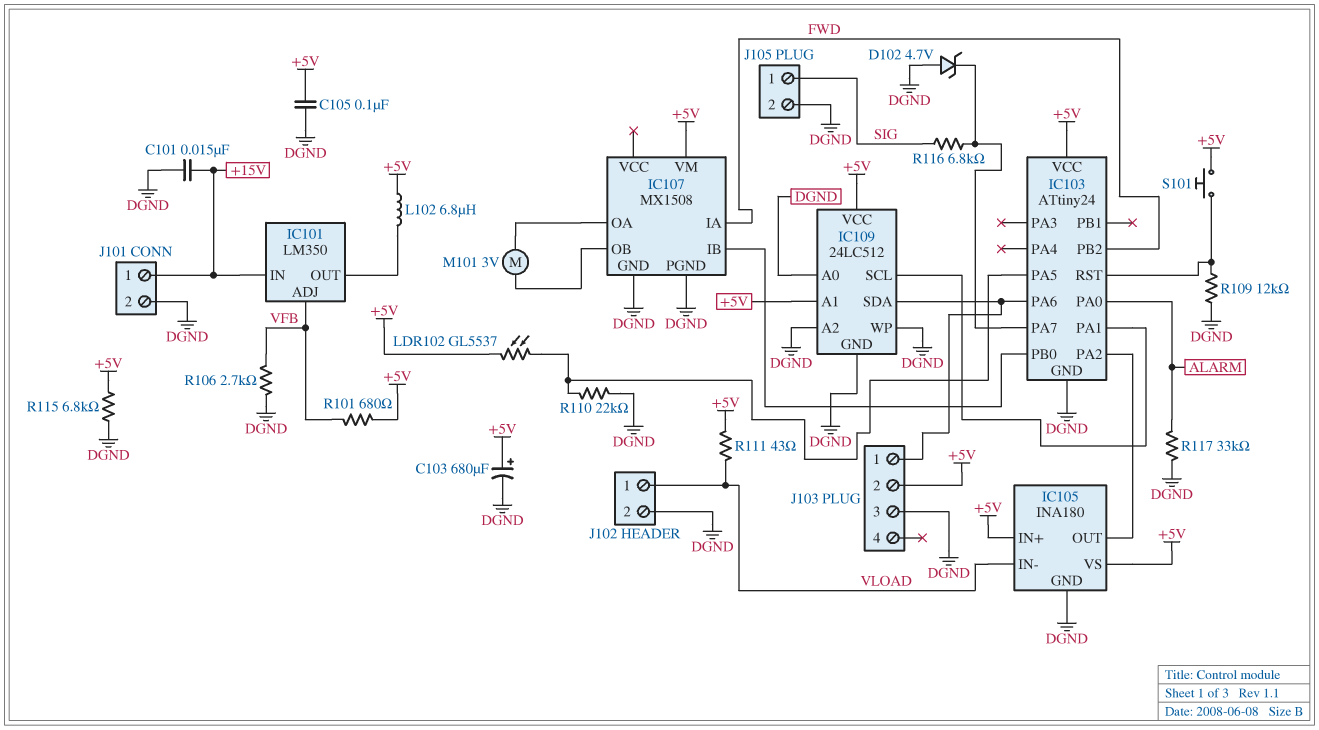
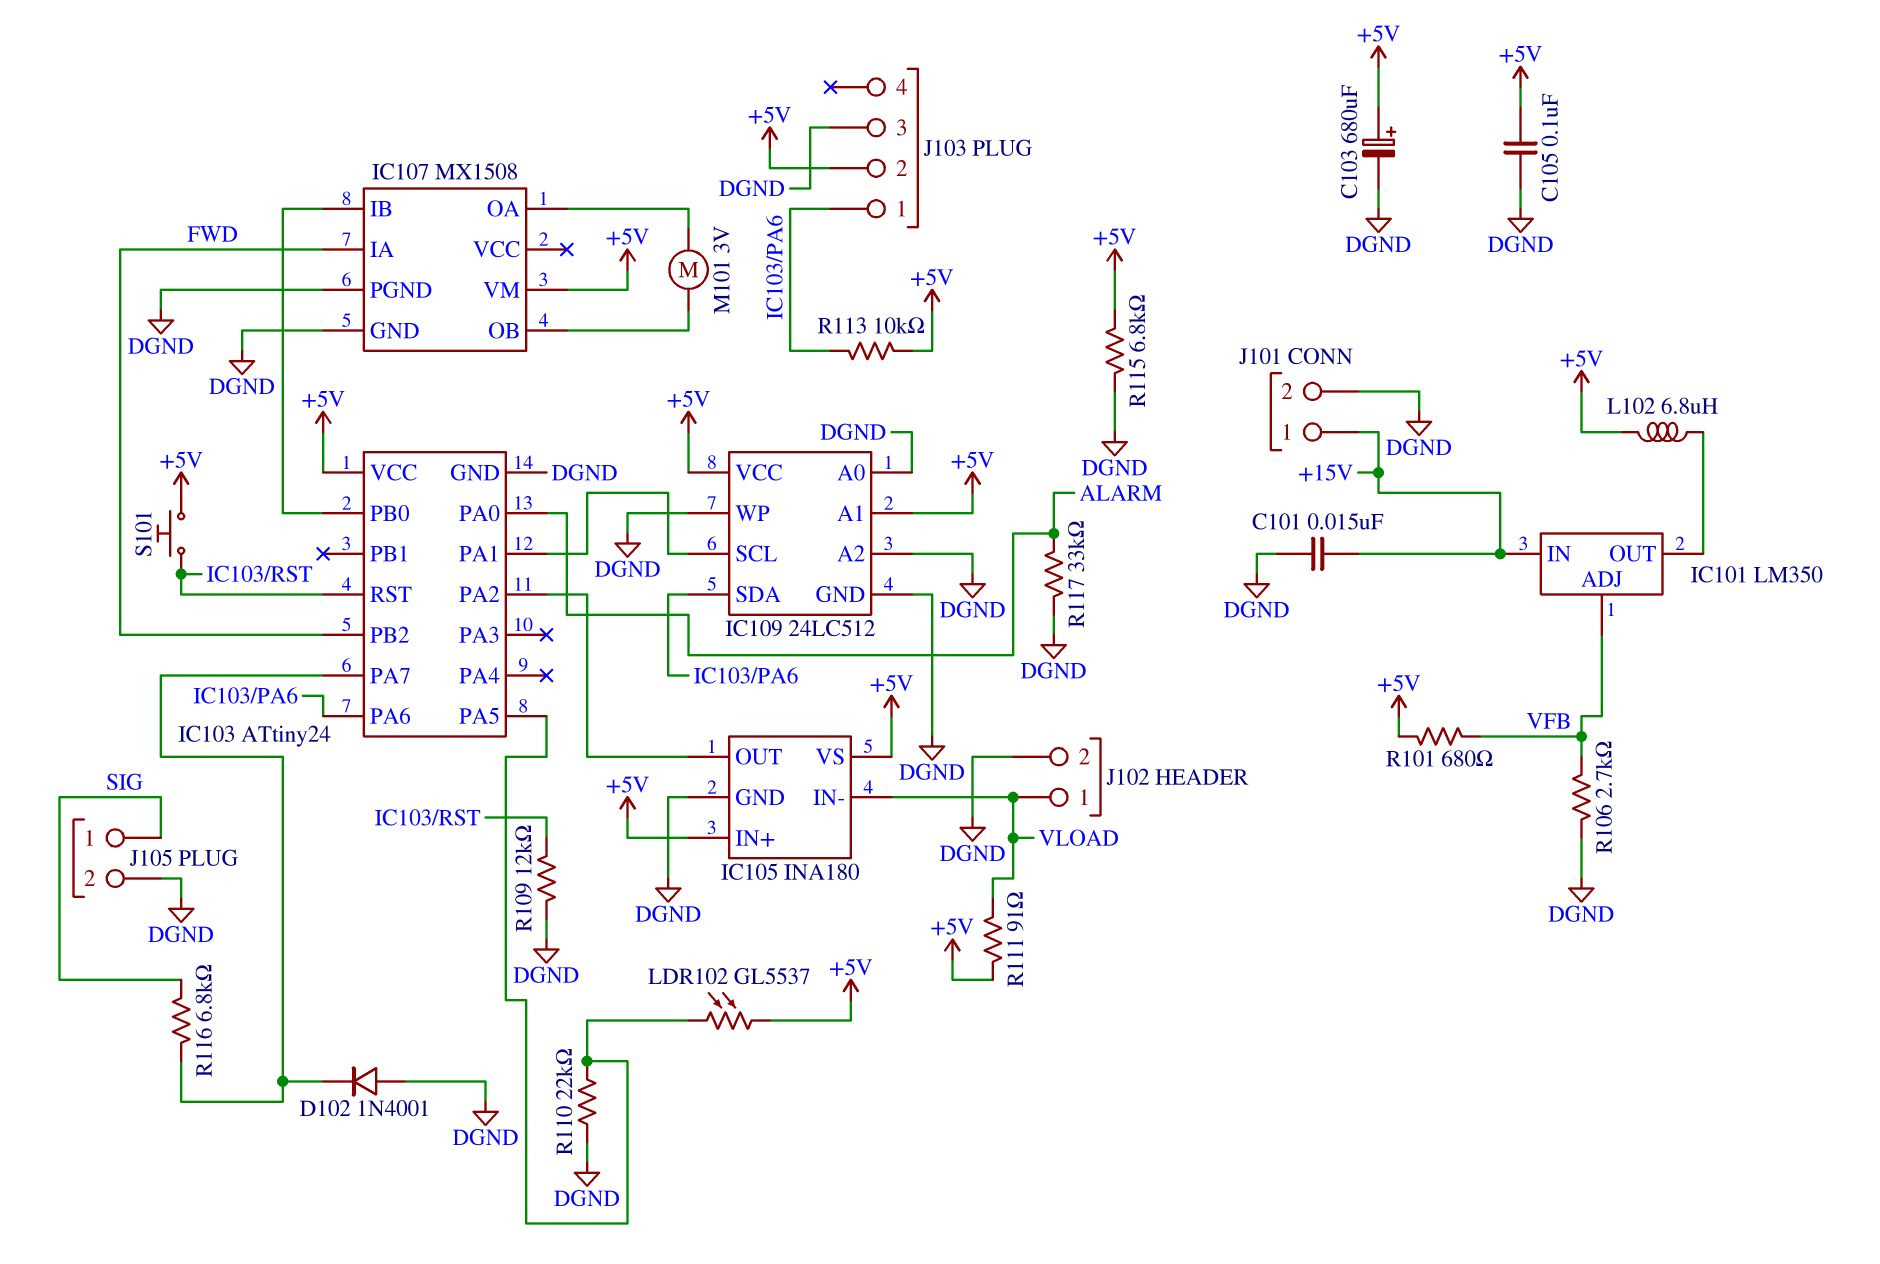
D102: zener 4.7V (A DGND, K IC103/PA7) -> diode 1N4001 (A DGND, K IC103/PA7)
R111: 43 (+5V, VLOAD) -> 91 (+5V, VLOAD)
R113: none -> 10k (+5V, IC103/PA6)

